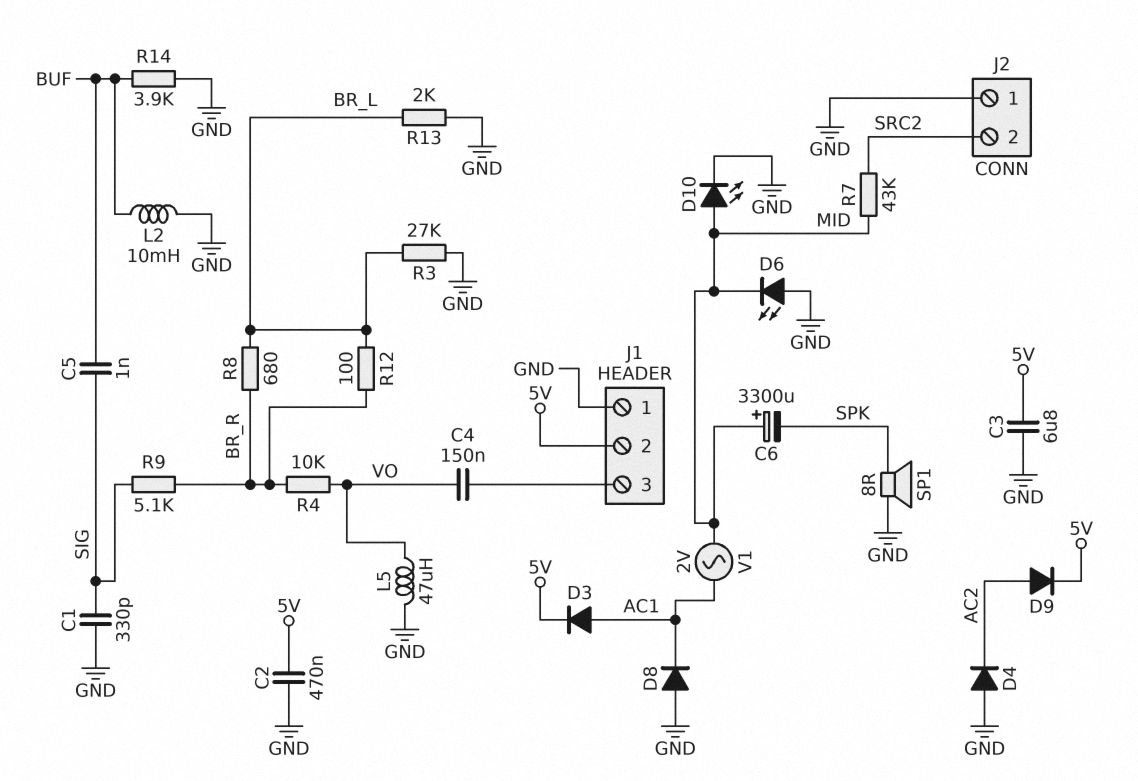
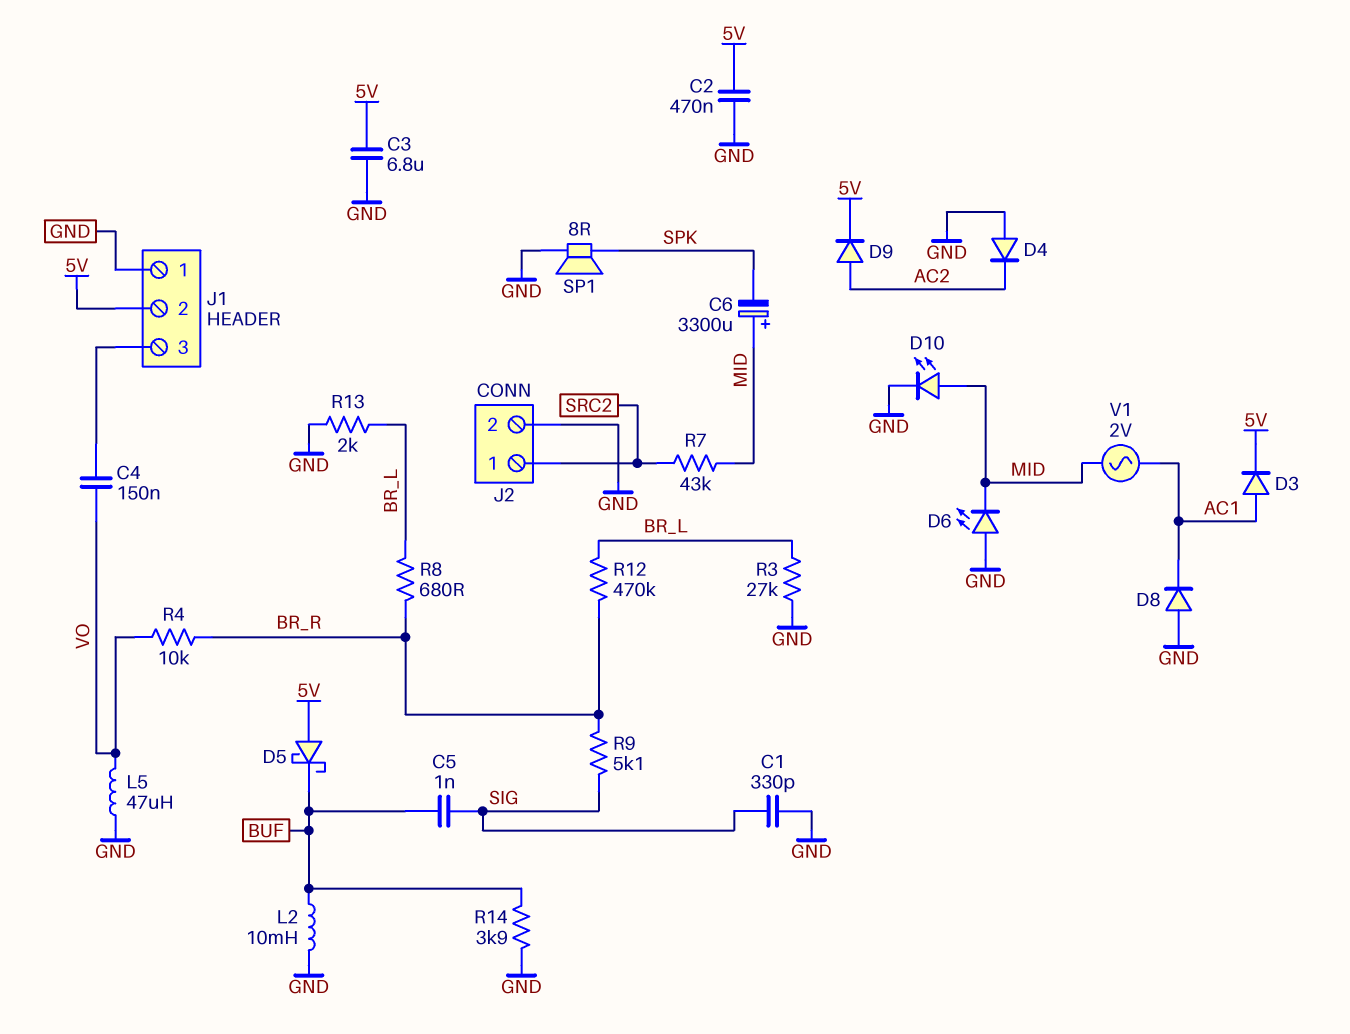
D5: none -> schottky (A 5V, K BUF)
J2 pin 1: GND -> SRC2
J2 pin 2: SRC2 -> GND
R12: 100 (BR_L, BR_R) -> 470k (BR_L, BR_R)

